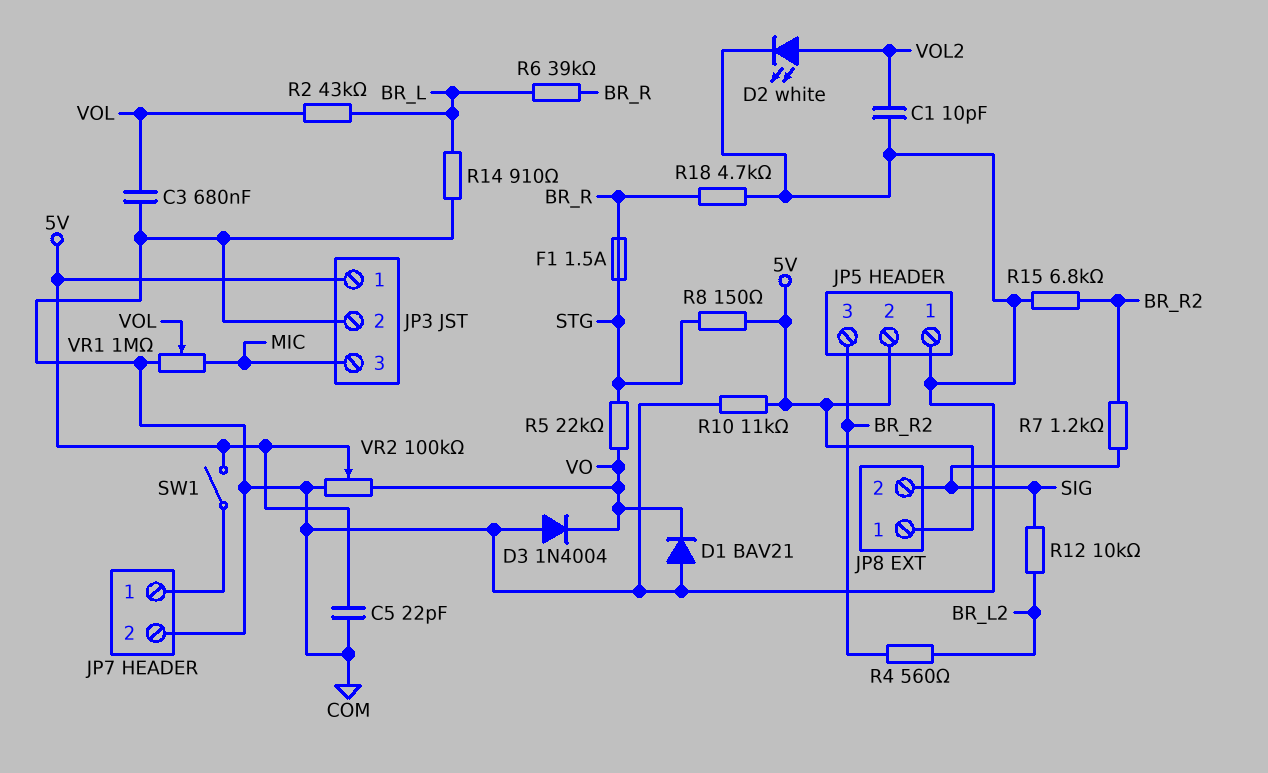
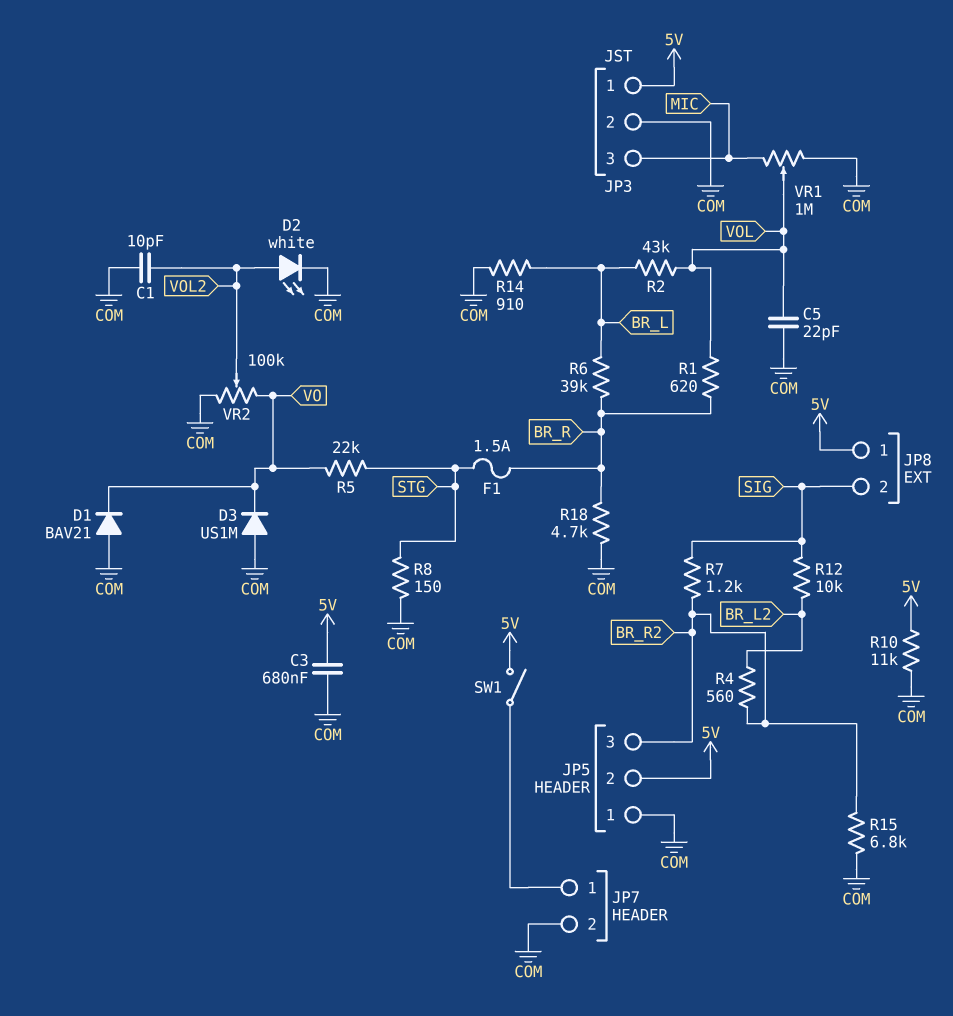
C3: 680nF (COM, VOL) -> 680nF (5V, COM)
C5: 22pF (5V, COM) -> 22pF (COM, VOL)
D3: diode 1N4004 (A COM, K VO) -> diode US1M (A COM, K VO)
R1: none -> 620 (BR_R, VOL)
R8: 150 (5V, STG) -> 150 (COM, STG)
VR2: 100k (COM, VO, wiper 5V) -> 100k (COM, VO, wiper VOL2)

